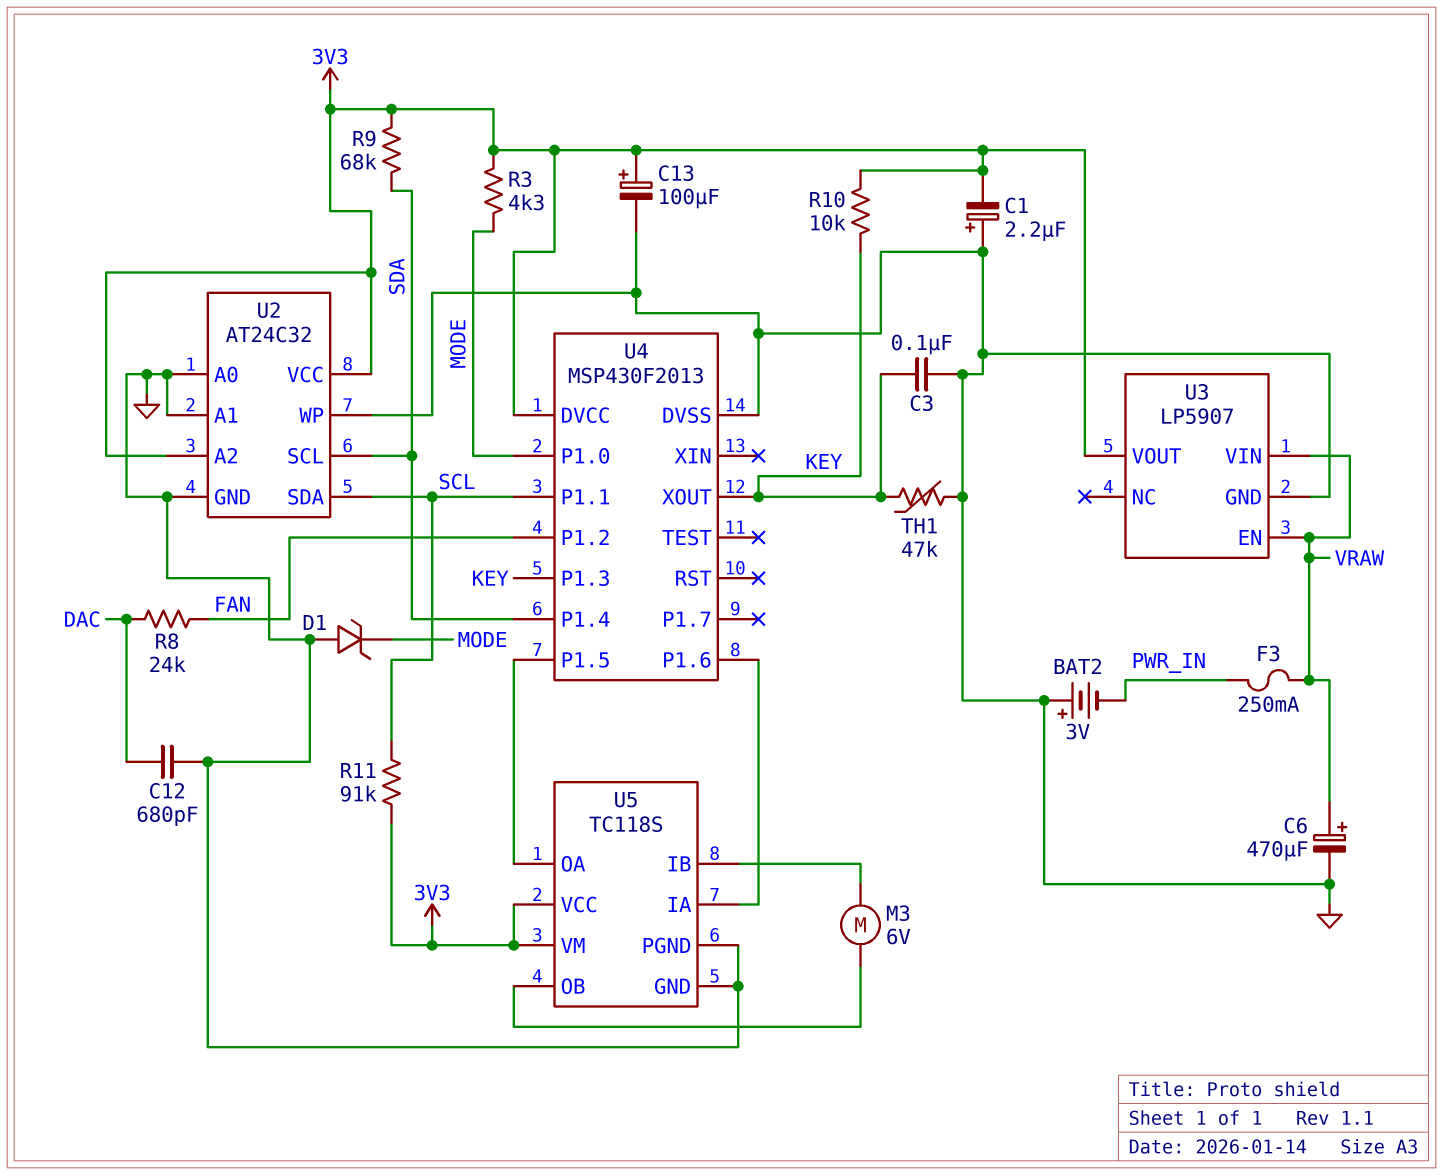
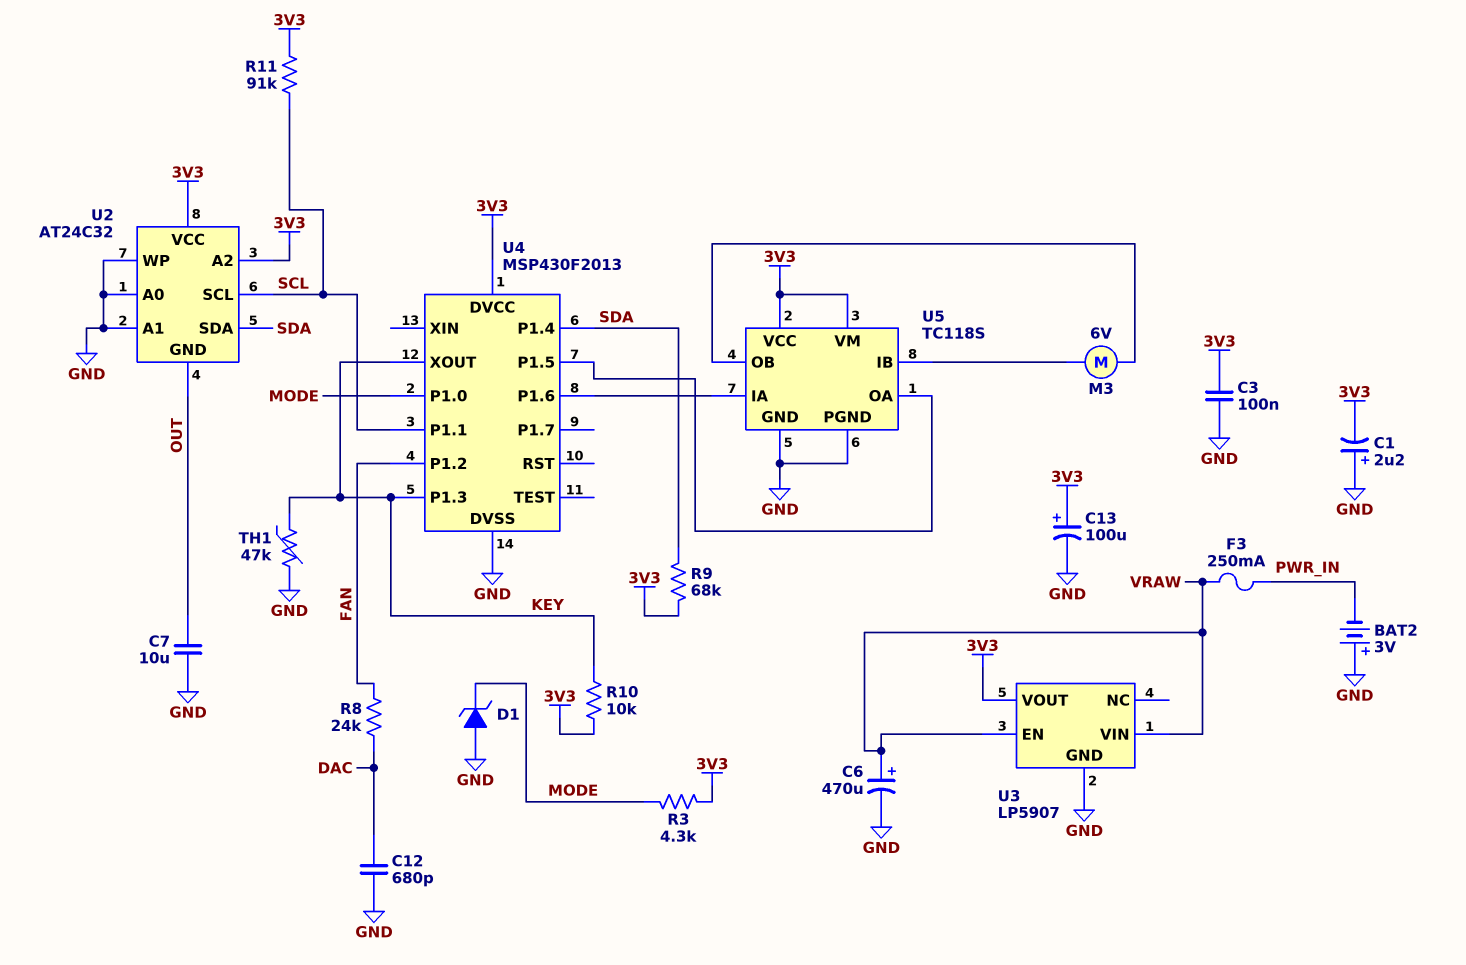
C3: 100nF (GND, KEY) -> 100nF (3V3, GND)
C7: none -> 10uF (GND, OUT)
U2 pin GND: GND -> OUT
U2 pin SCL: SDA -> SCL
U2 pin SDA: SCL -> SDA

